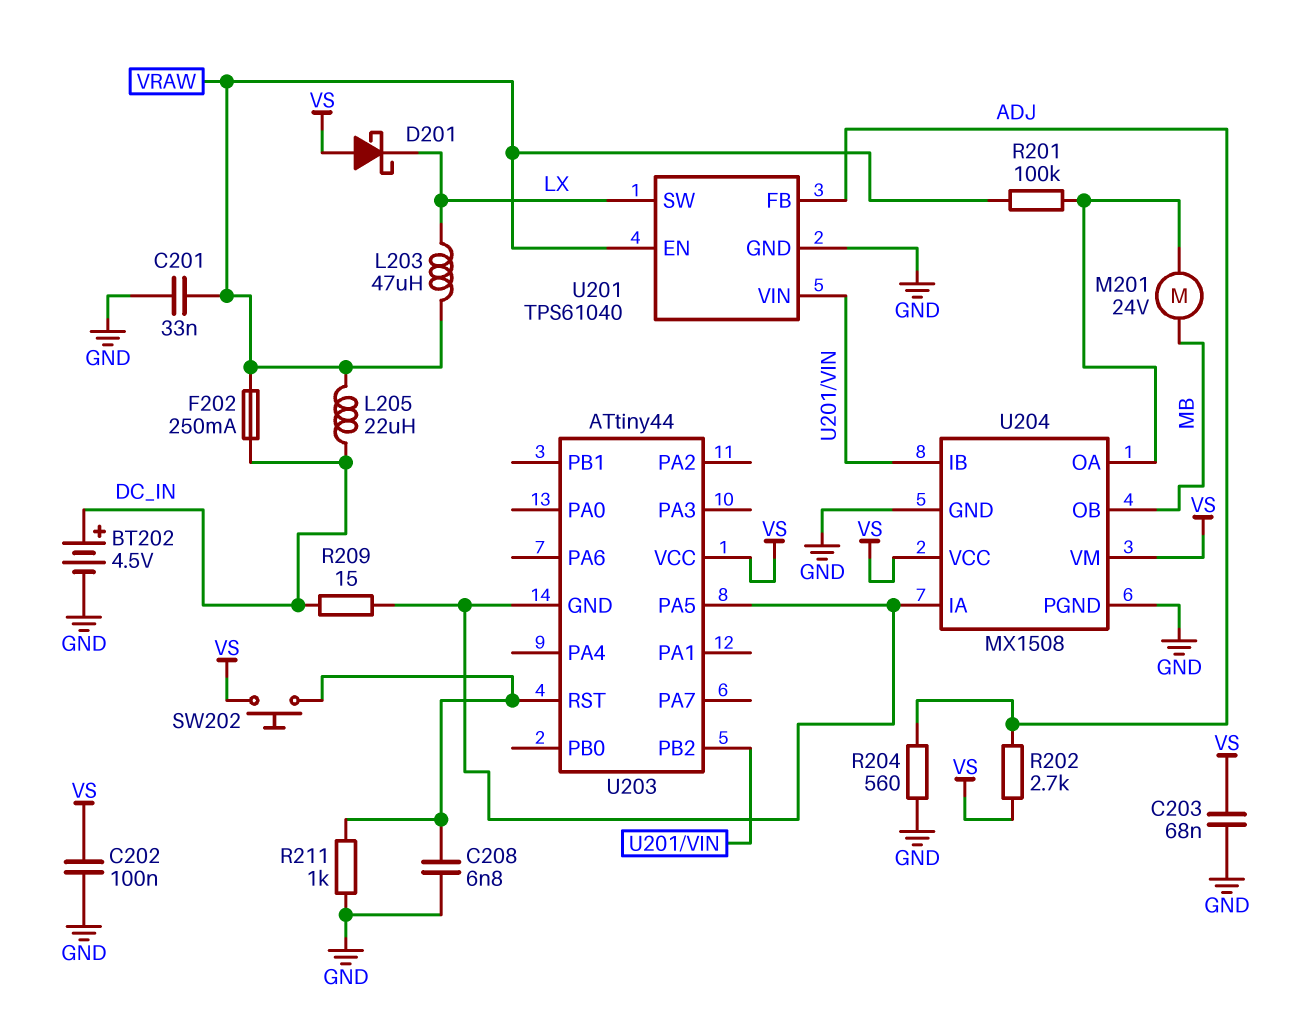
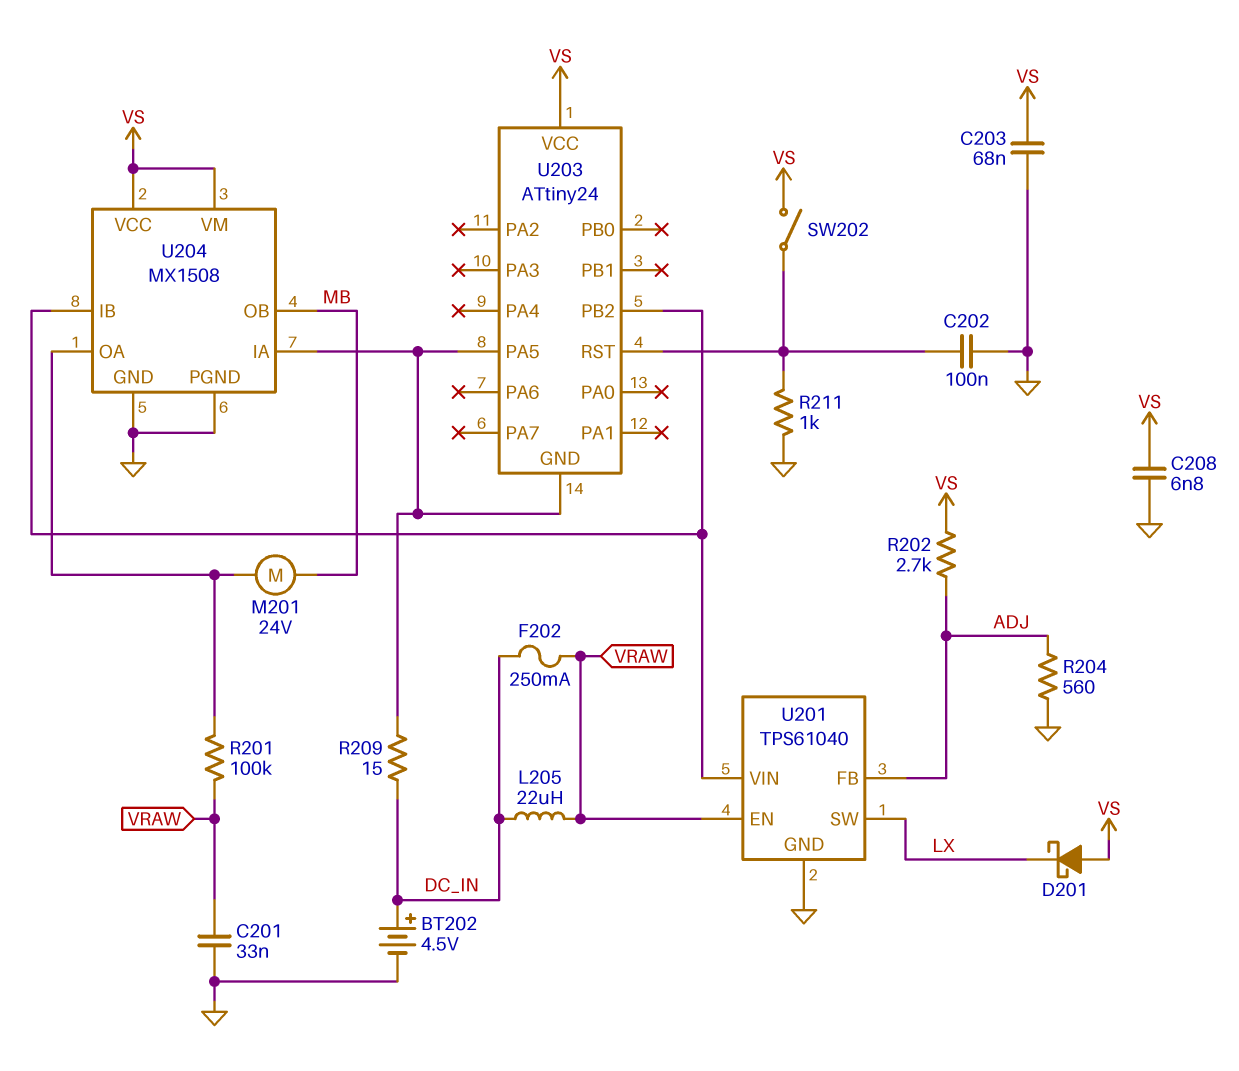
C202: 100nF (GND, VS) -> 100nF (GND, U203/RST)
C208: 6.8nF (GND, U203/RST) -> 6.8nF (GND, VS)
L203: 47uH (LX, VRAW) -> none
SW202: button (U203/RST, VS) -> switch (U203/RST, VS)
U203: ATtiny44 -> ATtiny24

